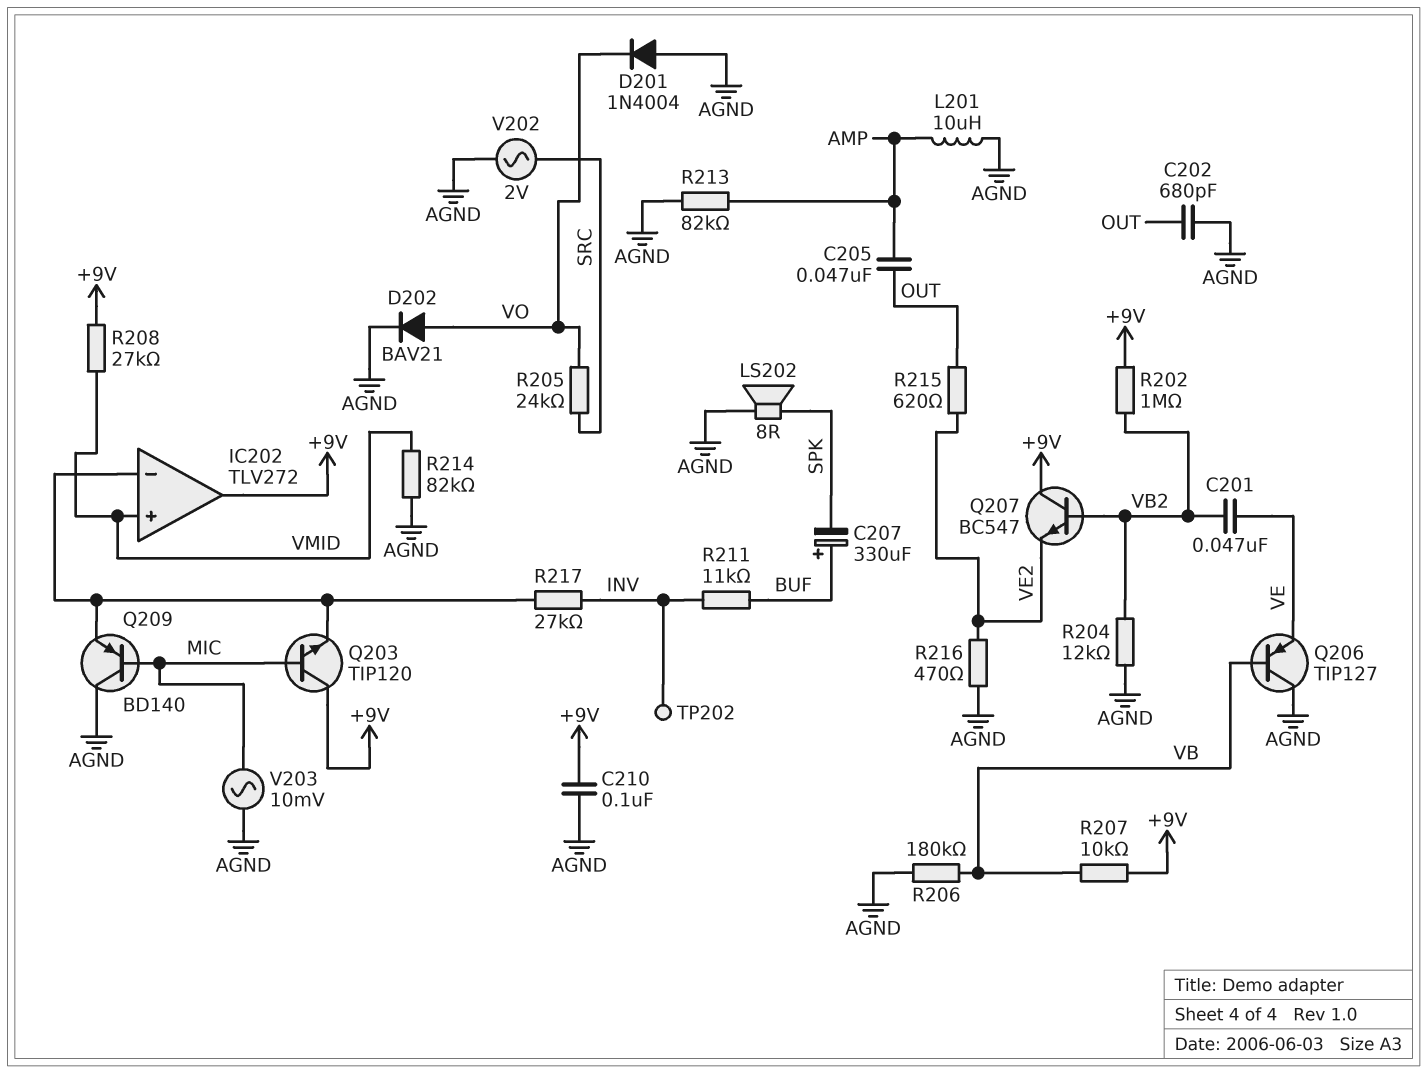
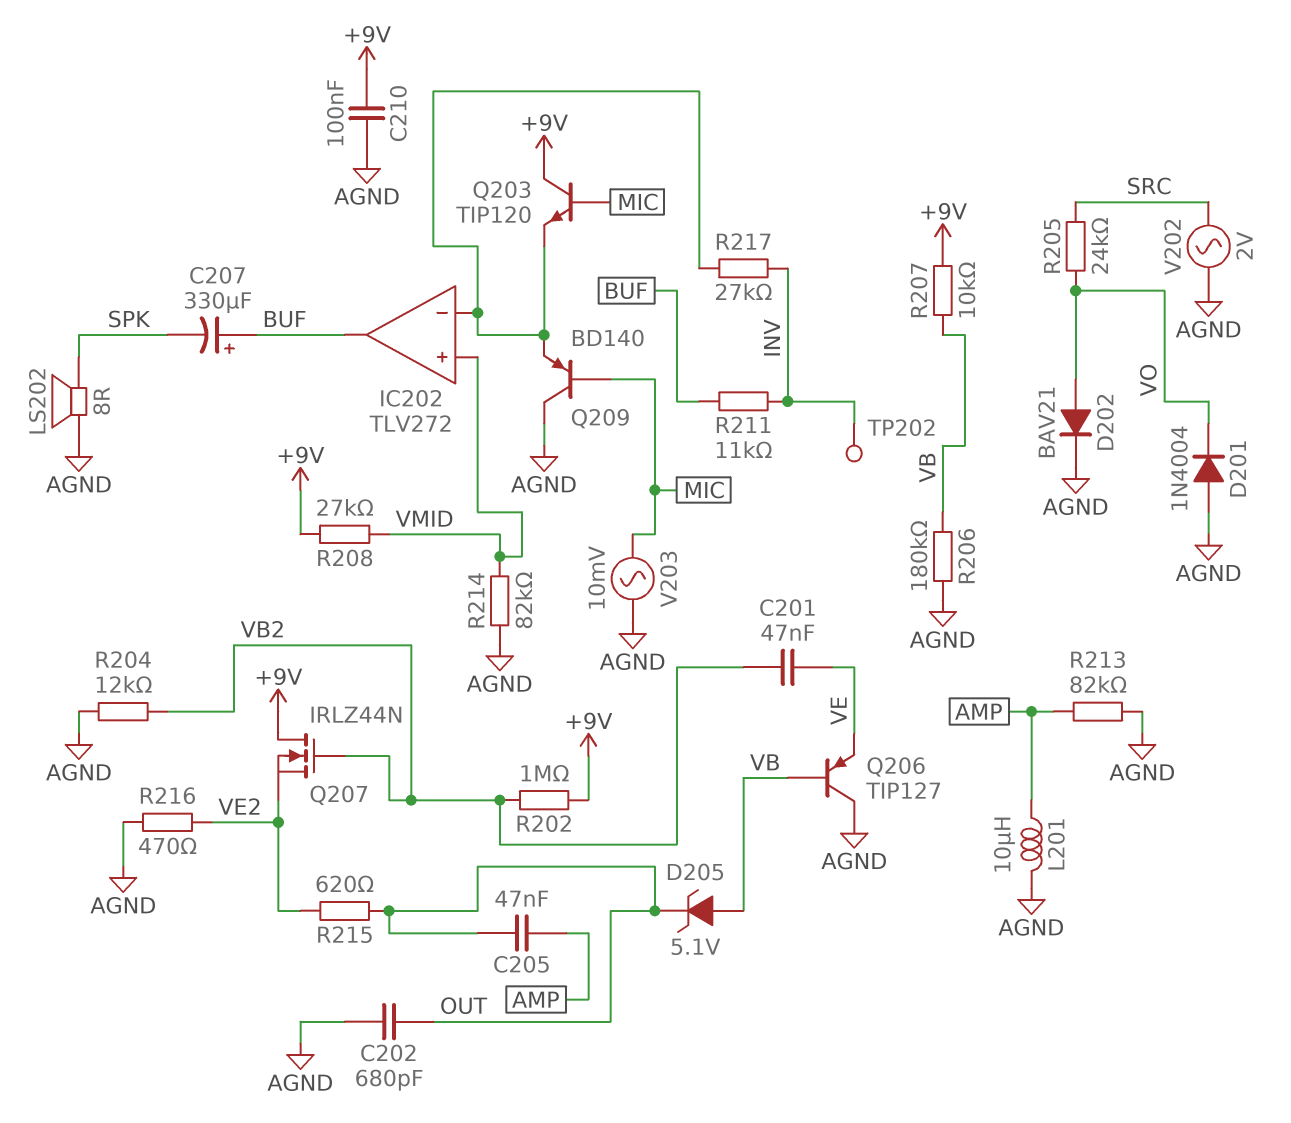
D205: none -> zener 5.1V (A VB, K OUT)
IC202 pin out: +9V -> BUF
Q207: NPN BC547 (B VB2, C +9V, E VE2) -> NMOS IRLZ44N (G VB2, D +9V, S VE2)

